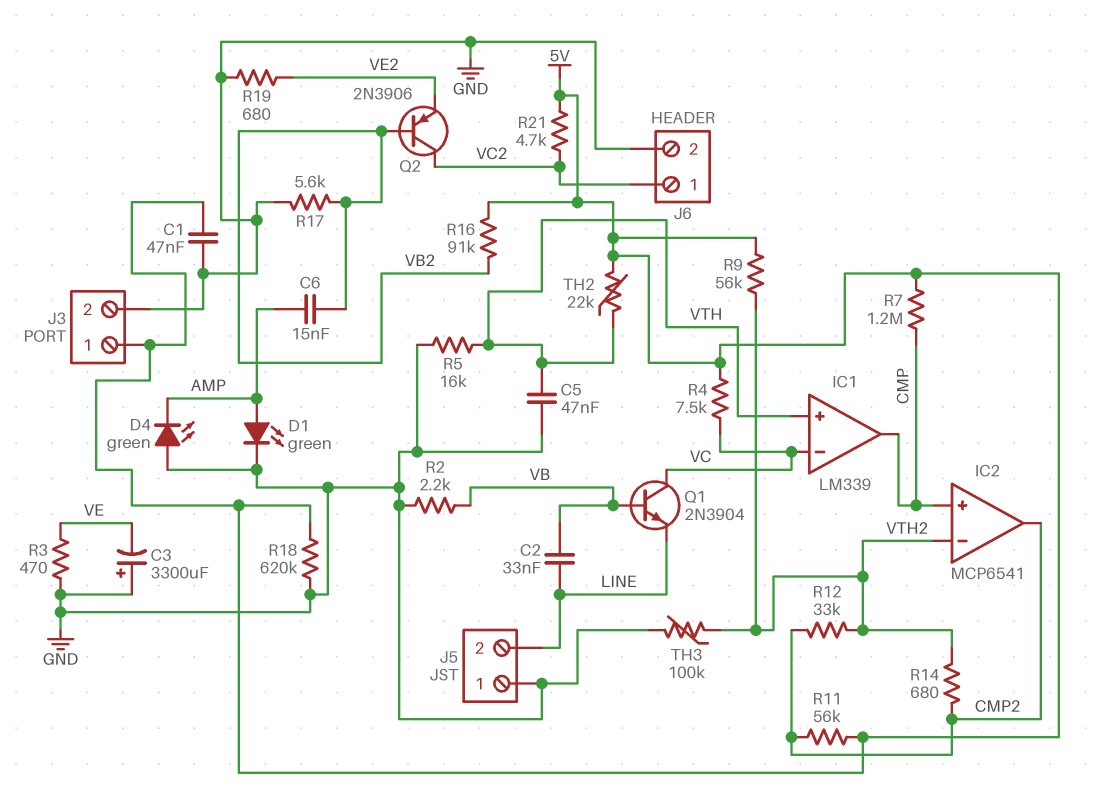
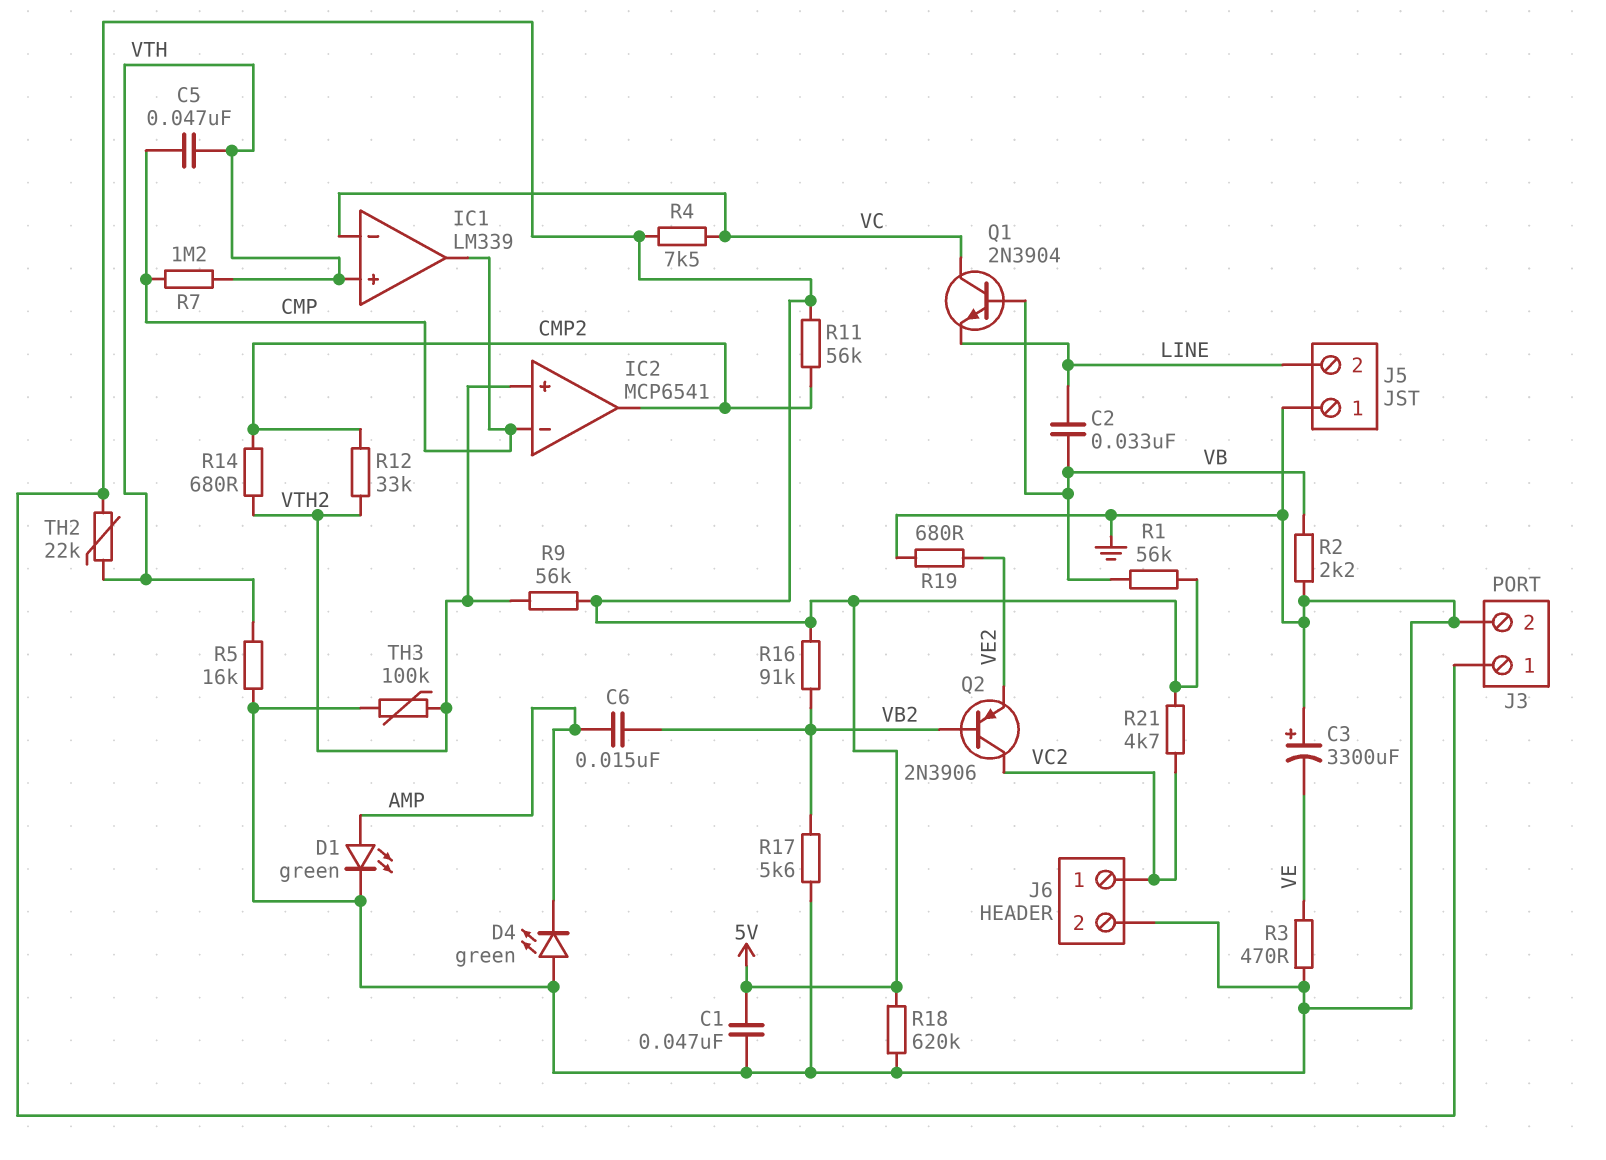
C5: 47nF (GND, VTH) -> 47nF (CMP, VTH)
IC2 pin in+: CMP -> VTH2
IC2 pin in-: VTH2 -> CMP
R1: none -> 56k (5V, VB)
R7: 1.2M (5V, CMP) -> 1.2M (CMP, VTH)

